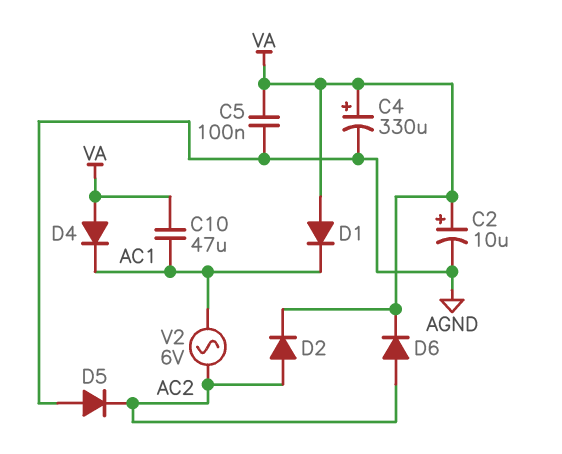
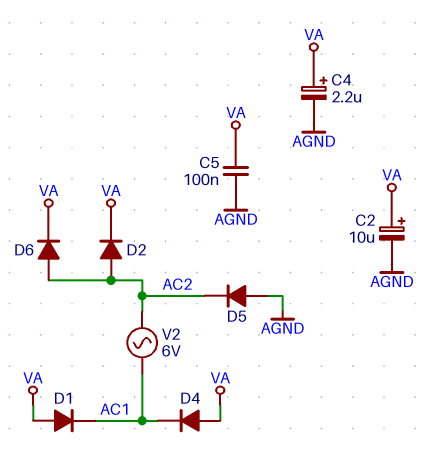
C4: 330uF (plus VA, minus AGND) -> 2.2uF (plus VA, minus AGND)
C10: 47uF (AC1, VA) -> none

